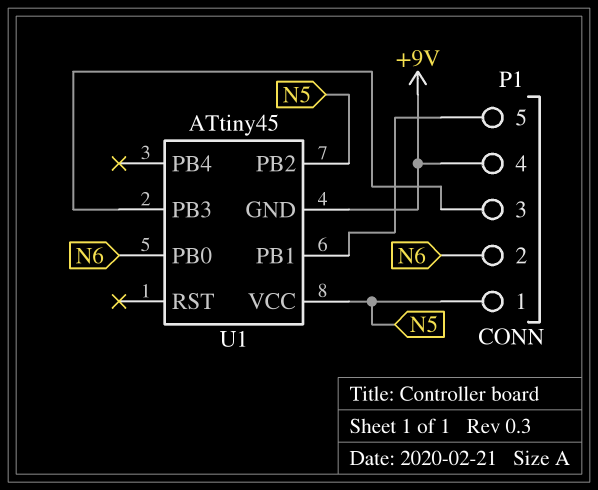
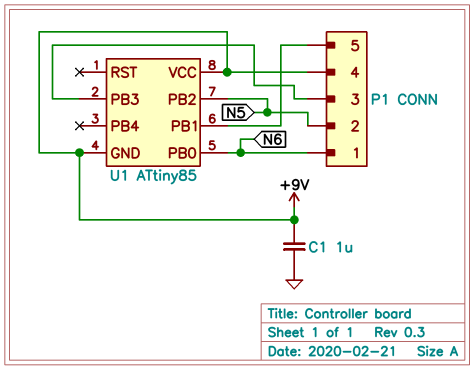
C1: none -> 1uF (+9V, GND)
P1 pin 1: N5 -> N6
P1 pin 2: N6 -> N5
U1: ATtiny45 -> ATtiny85
U1 pin VCC: N5 -> +9V

